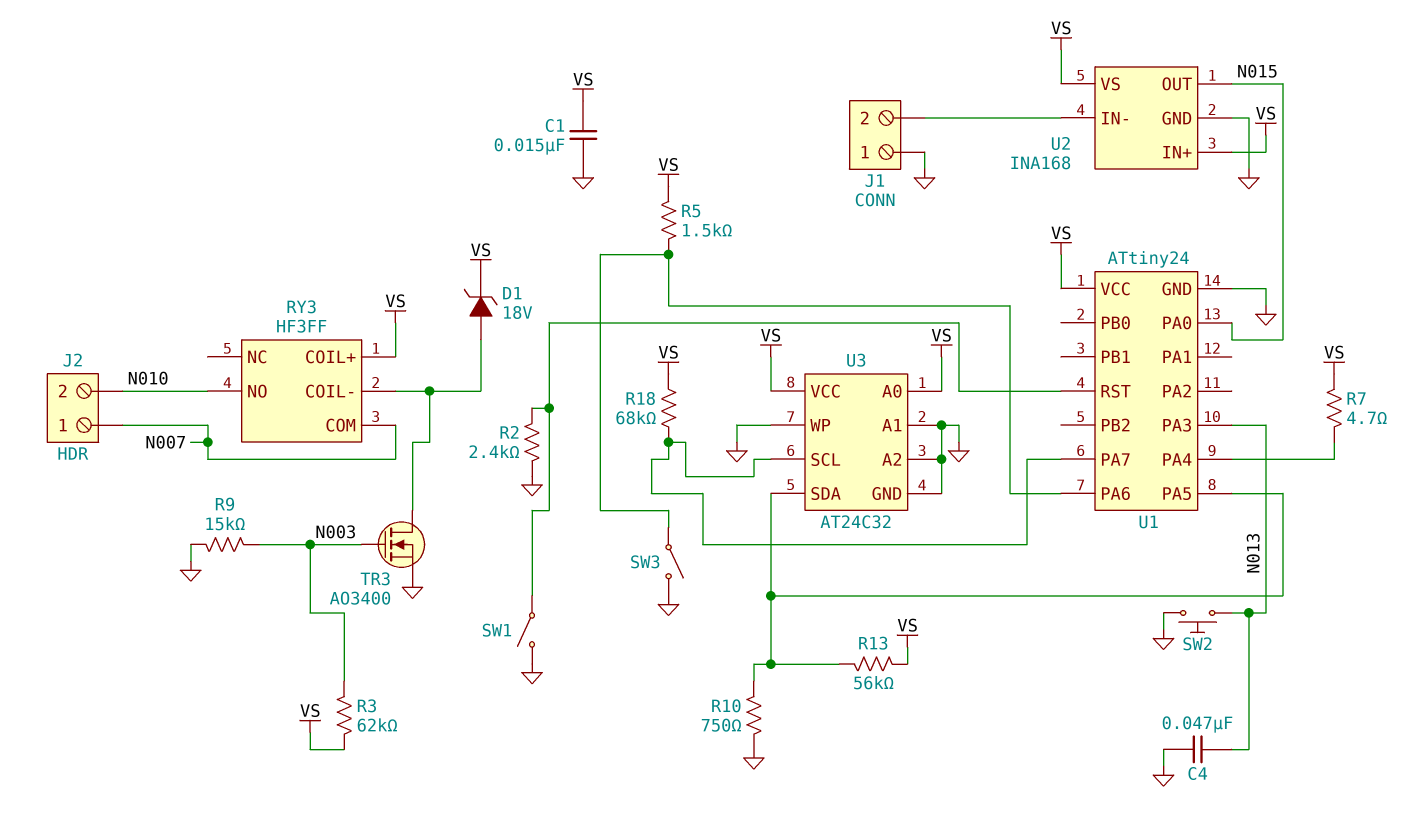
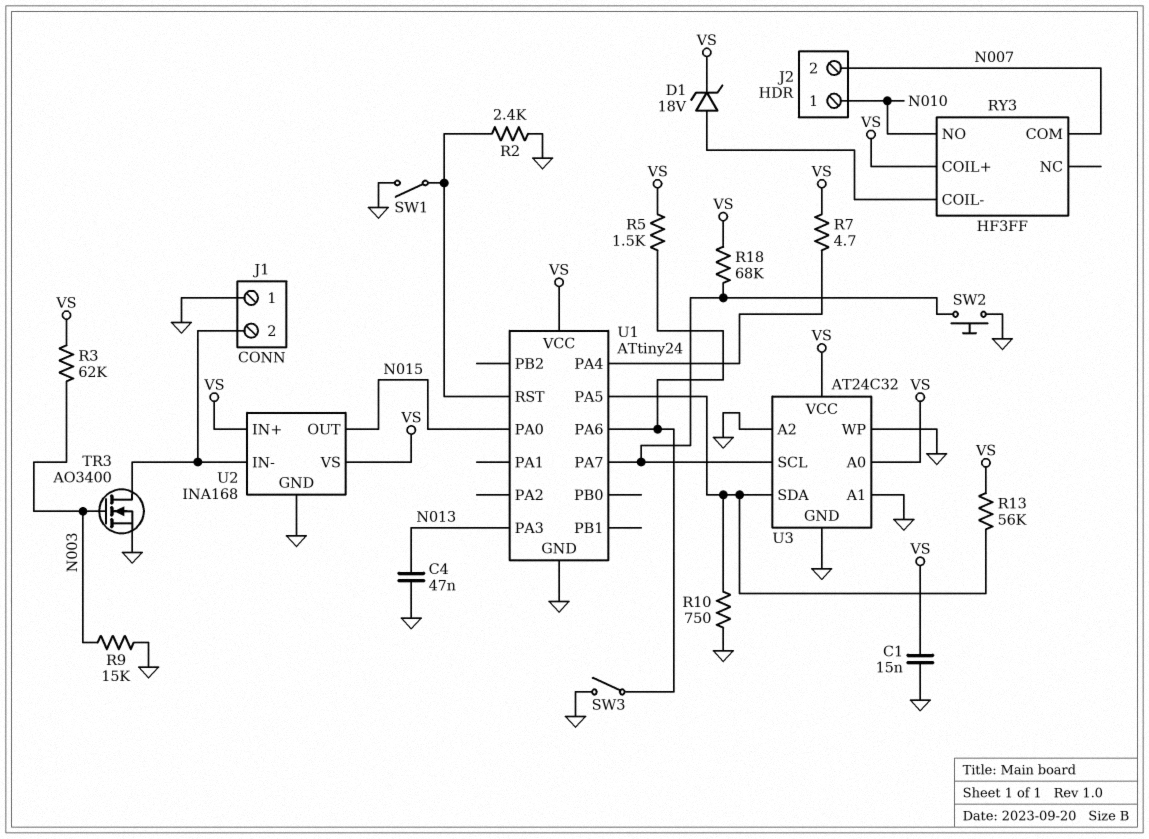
J2 pin 1: N007 -> N010
J2 pin 2: N010 -> N007
SW2: button (GND, N013) -> button (GND, U1/PA7)
TR3: NMOS AO3400 (G N003, D RY3/COIL-, S GND) -> NMOS AO3400 (G N003, D J1/2, S GND)

